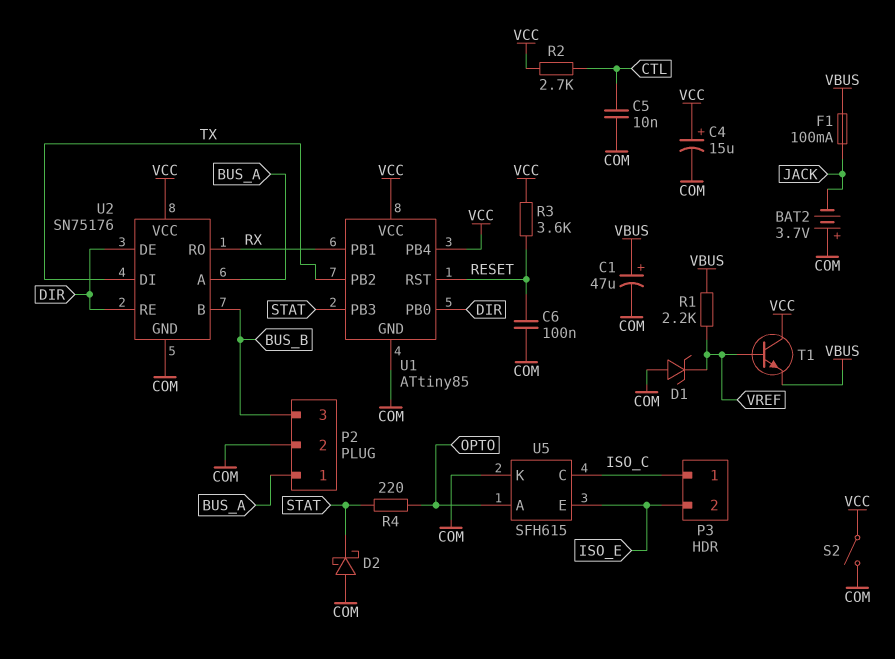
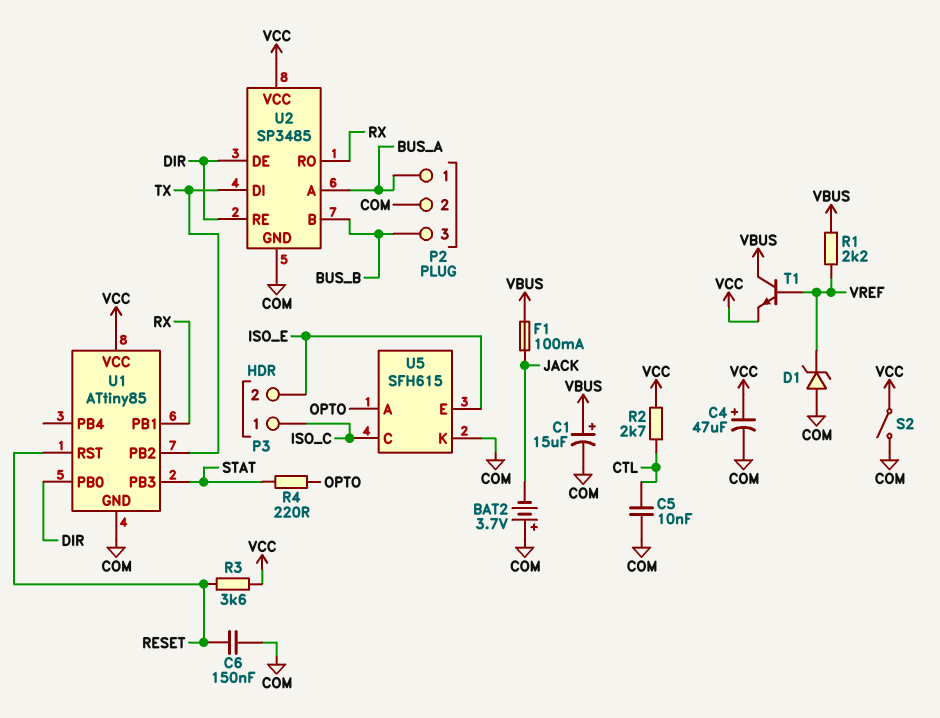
C1: 47uF (plus VBUS, minus COM) -> 15uF (plus VBUS, minus COM)
C4: 15uF (plus VCC, minus COM) -> 47uF (plus VCC, minus COM)
C6: 100nF (COM, RESET) -> 150nF (COM, RESET)
D2: schottky (A COM, K STAT) -> none
T1: NPN (B VREF, C VCC, E VBUS) -> NPN (B VREF, C VBUS, E VCC)
U1 pin PB4: VCC -> none
U2: SN75176 -> SP3485

